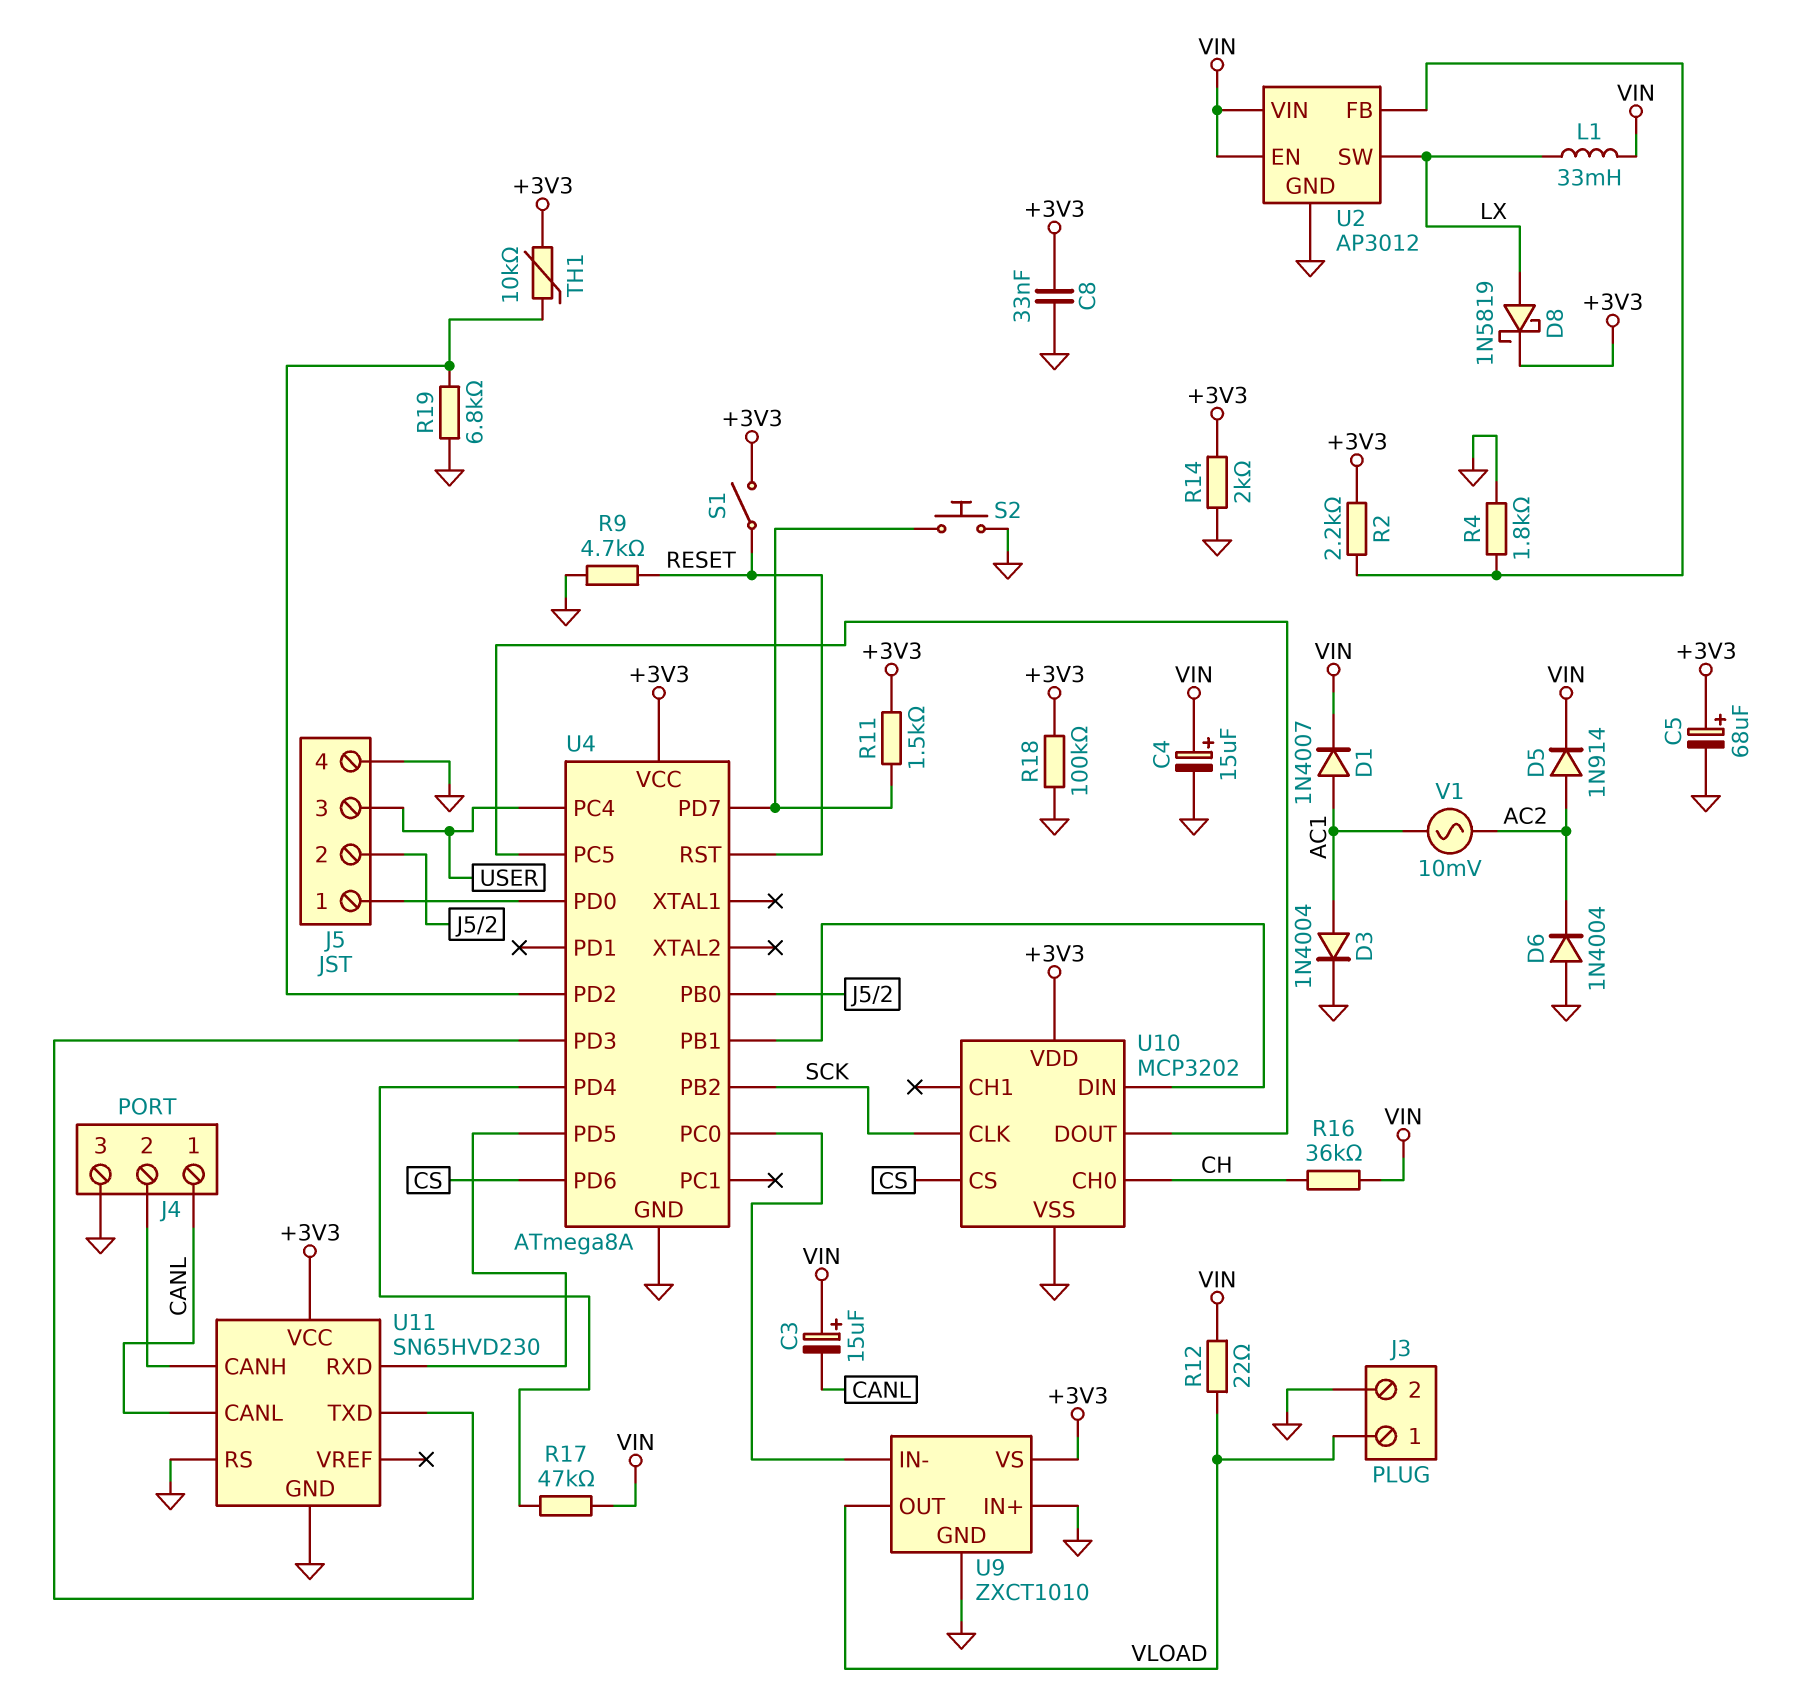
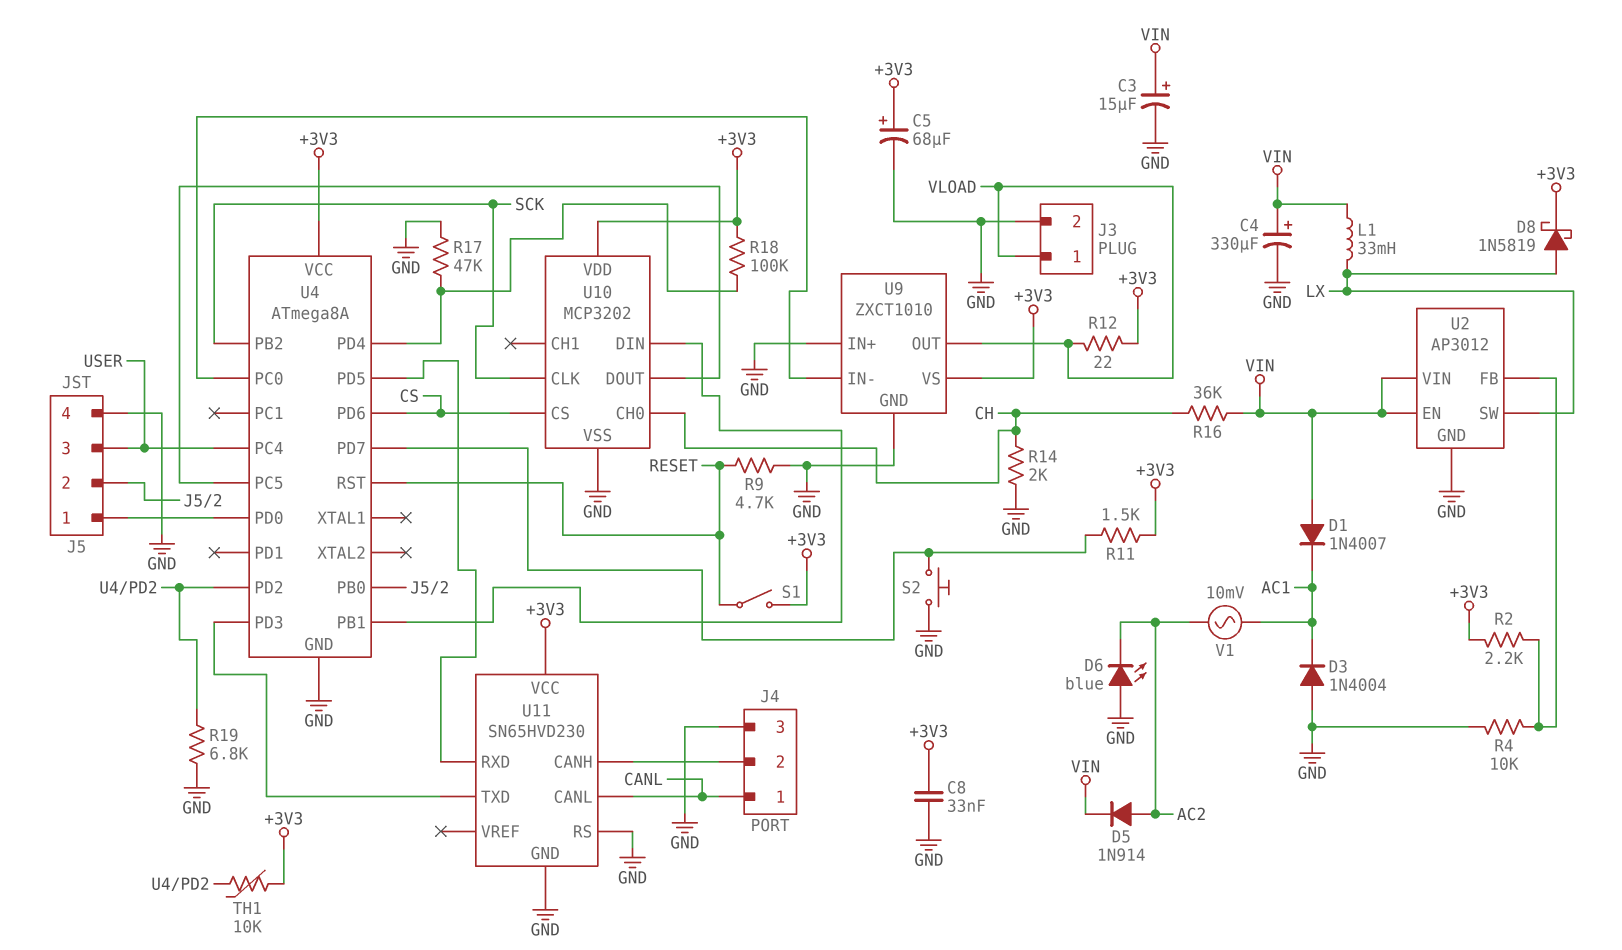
C3: 15uF (plus VIN, minus CANL) -> 15uF (plus VIN, minus GND)
C4: 15uF (plus VIN, minus GND) -> 330uF (plus VIN, minus GND)
D1: diode 1N4007 (A AC1, K VIN) -> diode 1N4007 (A VIN, K AC1)
D3: diode 1N4004 (A AC1, K GND) -> diode 1N4004 (A GND, K AC1)
D6: diode 1N4004 (A GND, K AC2) -> LED blue (A GND, K AC2)
R4: 1.8k (GND, U2/FB) -> 10k (GND, U2/FB)
R12: 22 (VIN, VLOAD) -> 22 (+3V3, VLOAD)
R14: 2k (+3V3, GND) -> 2k (CH, GND)
R17: 47k (U4/PD4, VIN) -> 47k (GND, U4/PD4)
R18: 100k (+3V3, GND) -> 100k (+3V3, U4/PD4)

